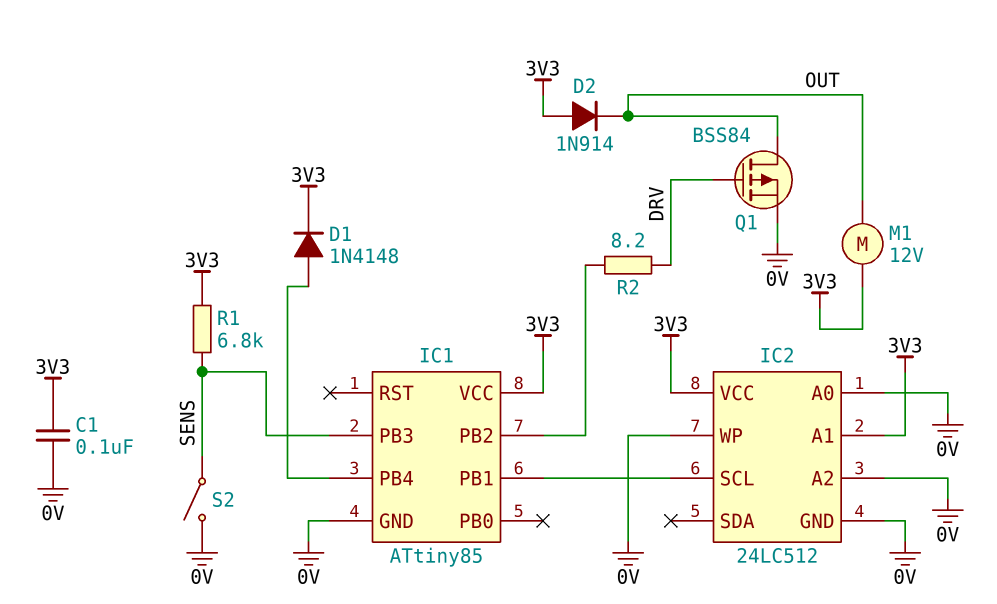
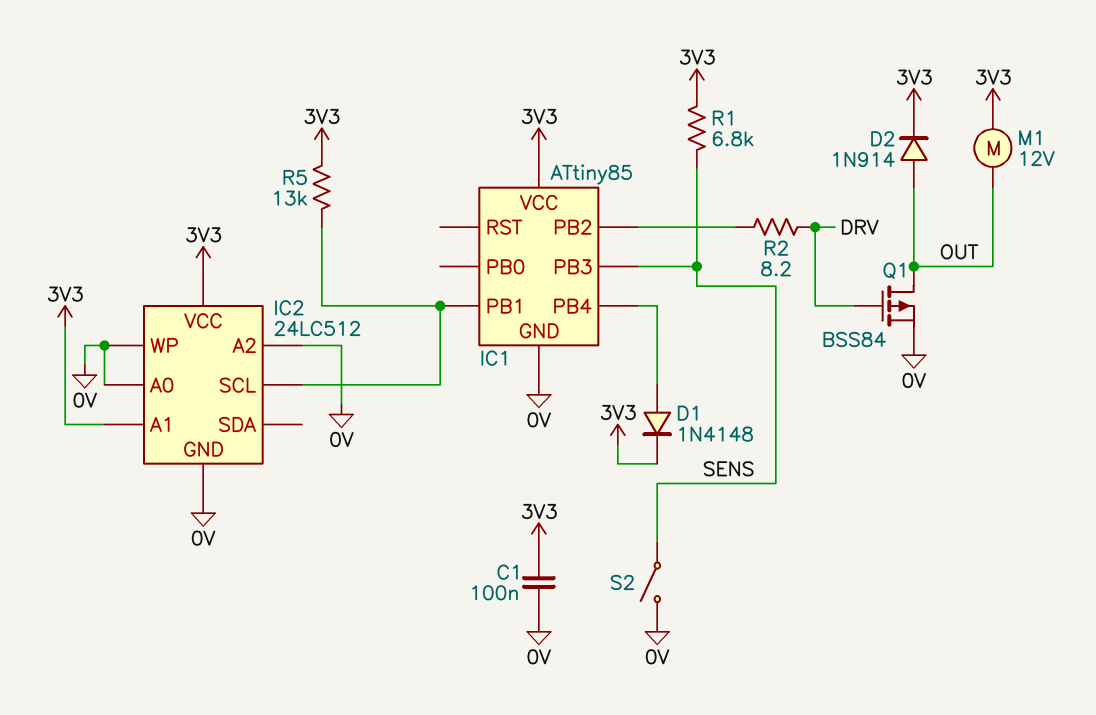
D2: diode 1N914 (A 3V3, K OUT) -> diode 1N914 (A OUT, K 3V3)
R5: none -> 13k (3V3, IC1/PB1)

